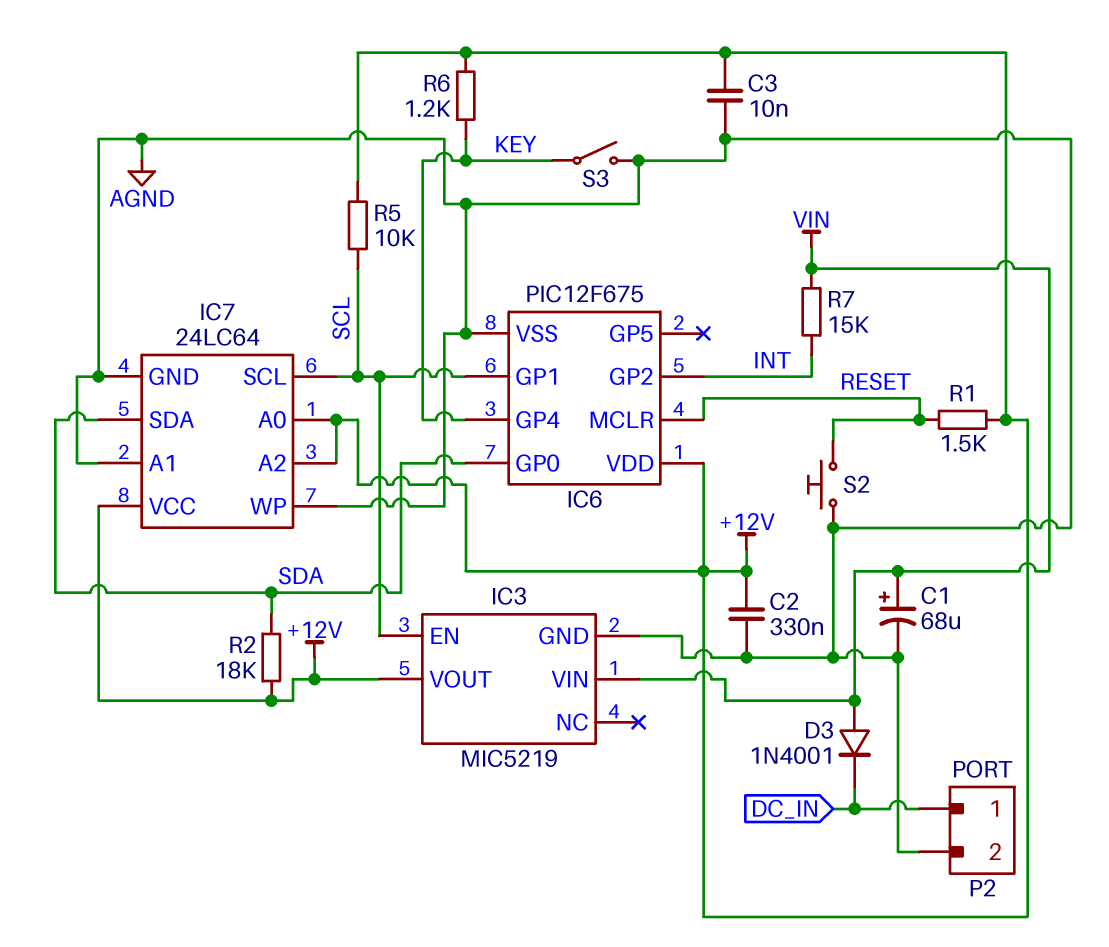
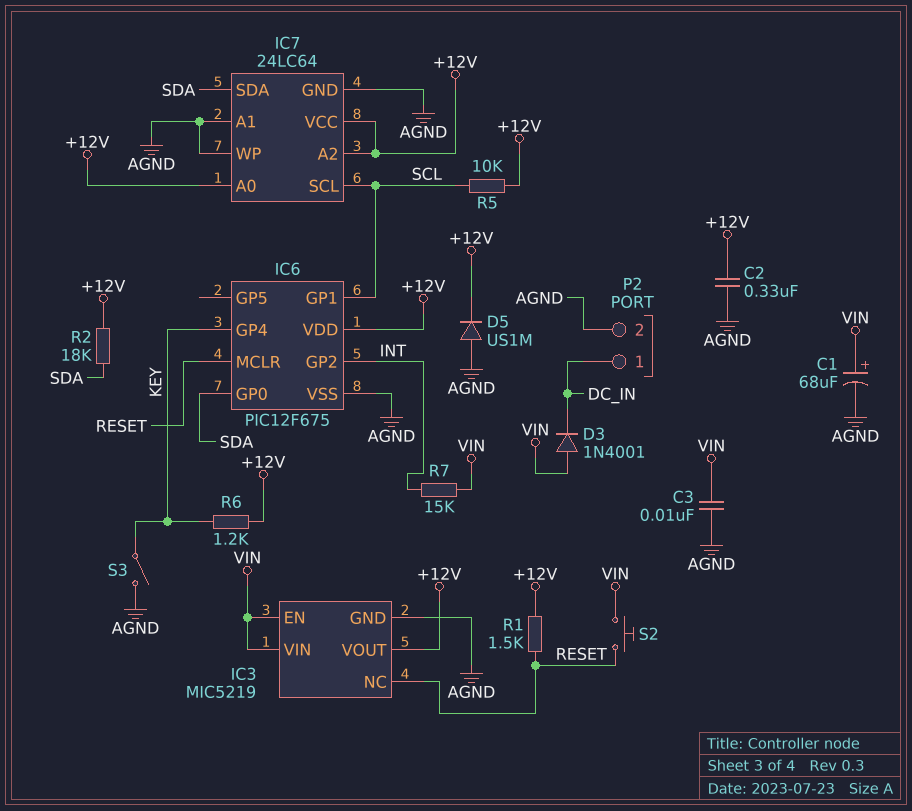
C3: 10nF (+12V, AGND) -> 10nF (AGND, VIN)
D5: none -> diode US1M (A AGND, K +12V)
IC3 pin EN: SCL -> VIN
IC3 pin NC: none -> RESET
S2: button (AGND, RESET) -> button (RESET, VIN)

